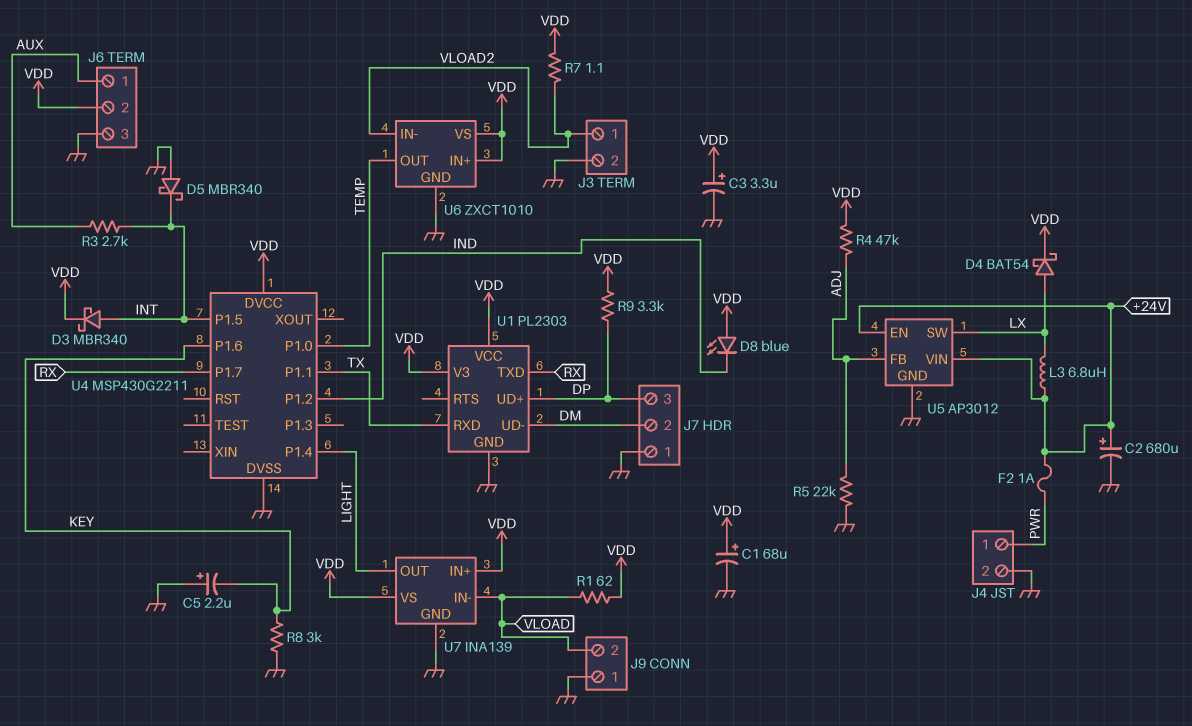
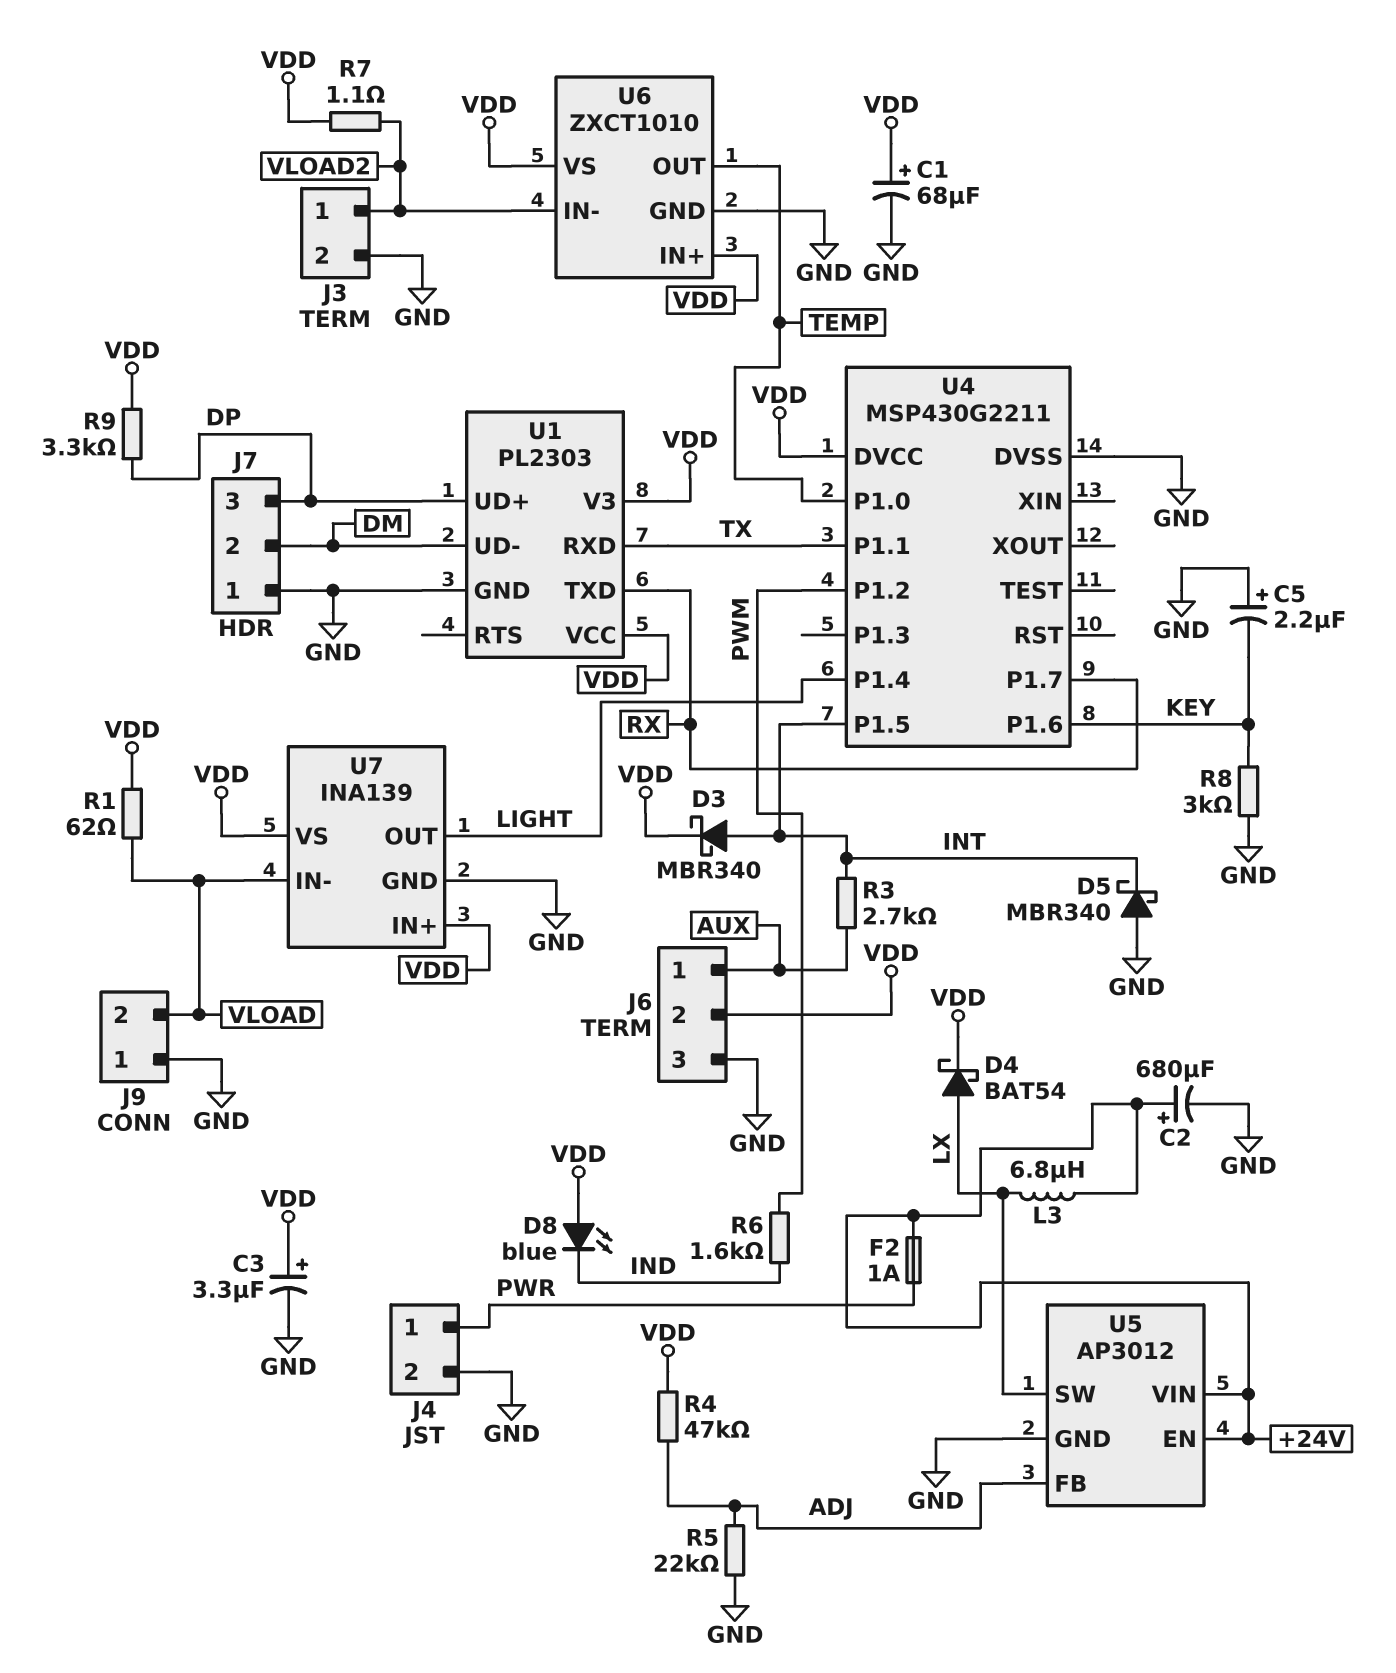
R6: none -> 1.6k (IND, PWM)
U4 pin P1.2: IND -> PWM

